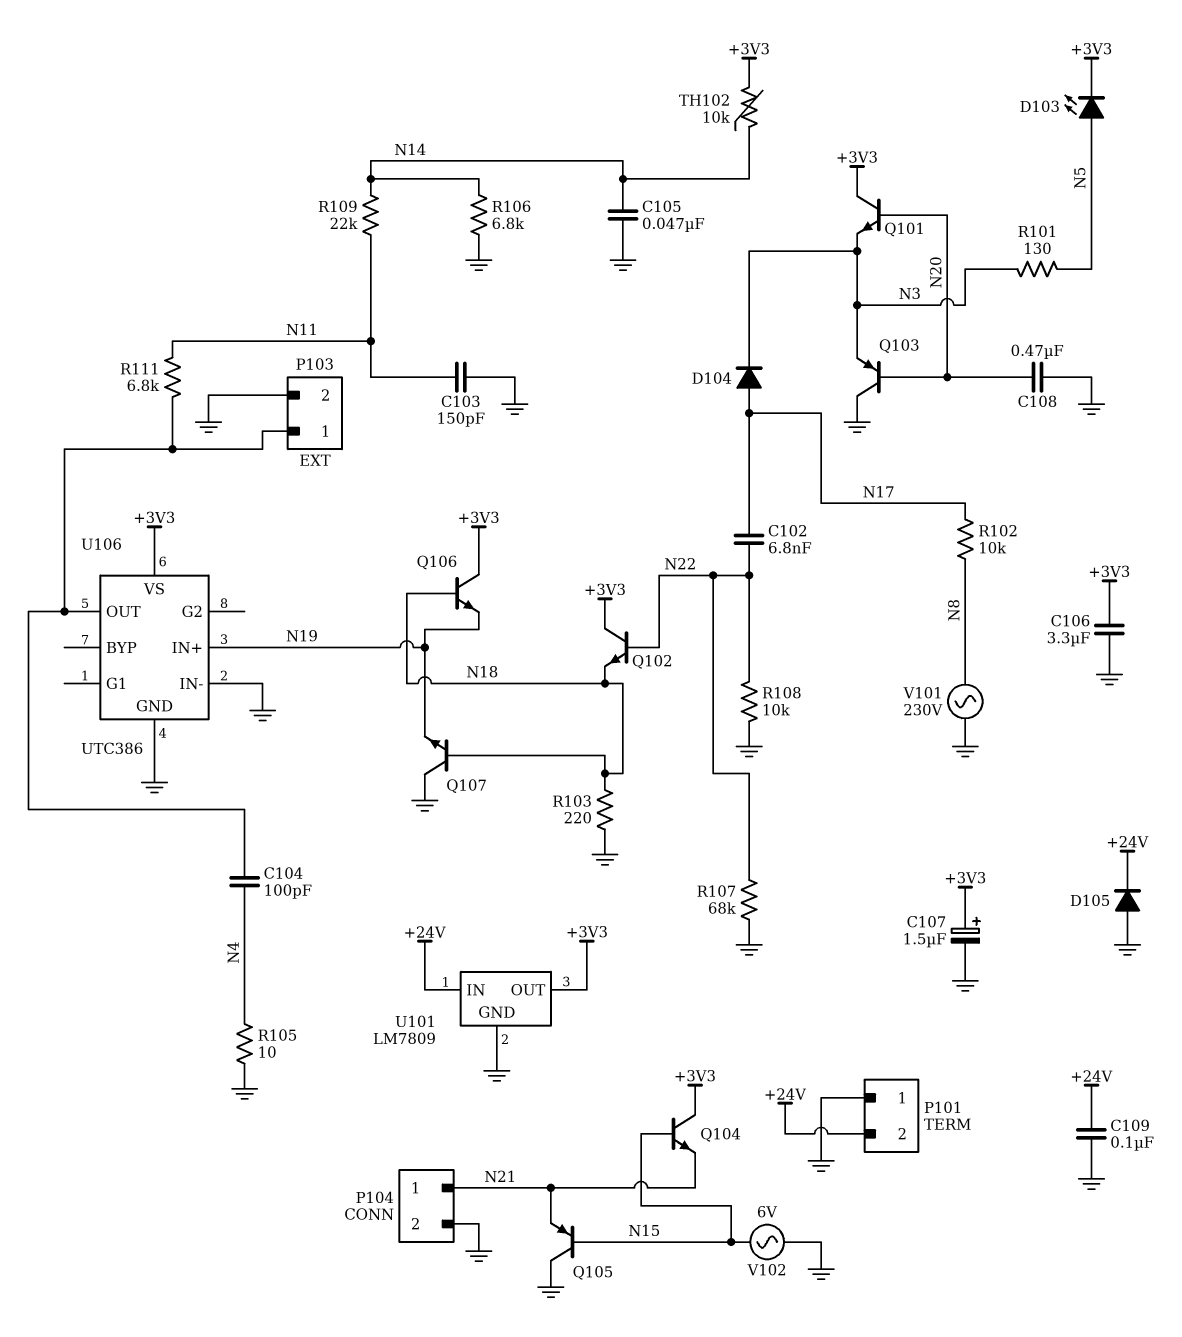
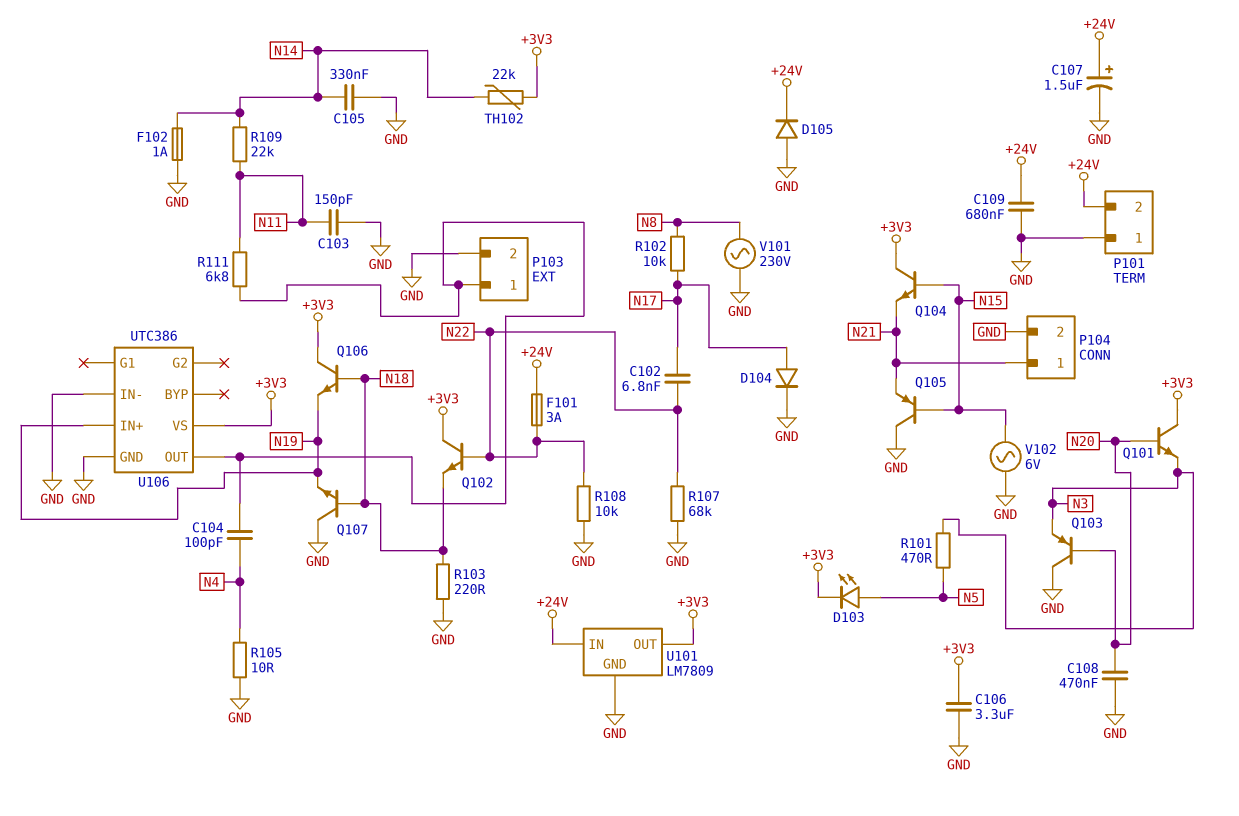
C105: 47nF (GND, N14) -> 330nF (GND, N14)
C107: 1.5uF (plus +3V3, minus GND) -> 1.5uF (plus +24V, minus GND)
C109: 100nF (+24V, GND) -> 680nF (+24V, GND)
D104: diode (A N17, K N3) -> diode (A N17, K GND)
F101: none -> 3A (+24V, N22)
F102: none -> 1A (GND, N14)
R101: 130 (N3, N5) -> 470 (N3, N5)
R106: 6.8k (GND, N14) -> none
TH102: 10k (+3V3, N14) -> 22k (+3V3, N14)

